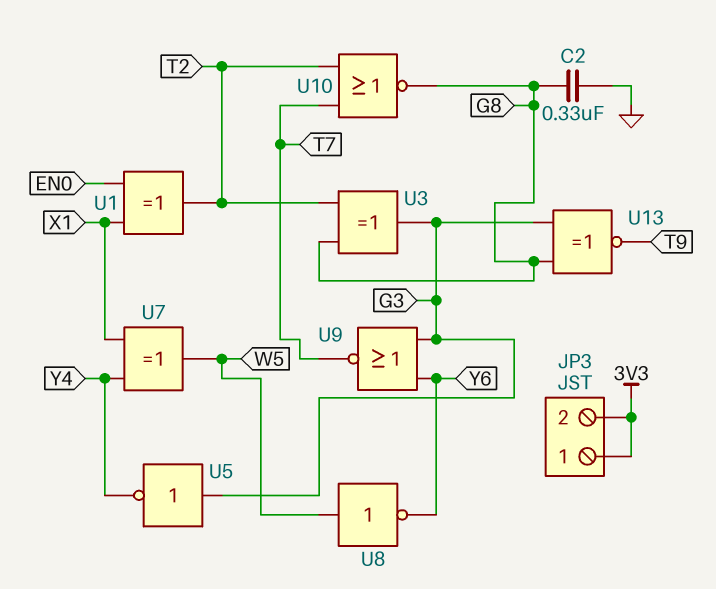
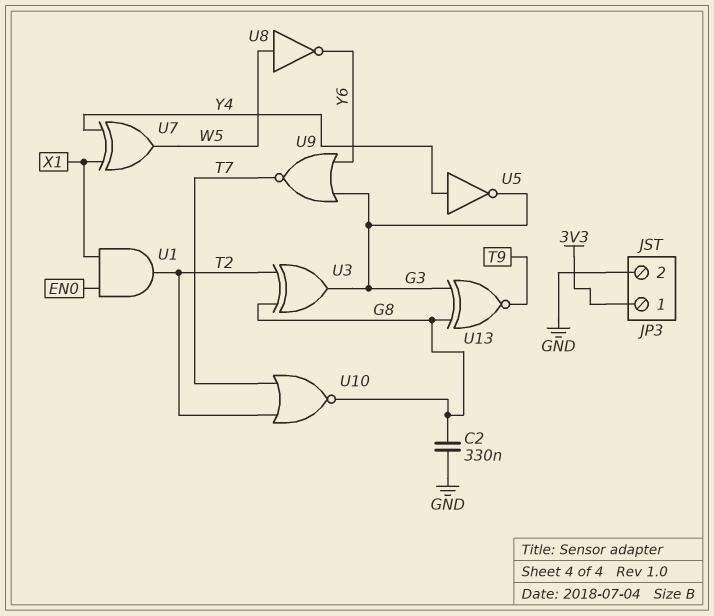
JP3 pin 2: 3V3 -> GND
U1: XOR (in EN0, in X1, out T2) -> AND (in EN0, in X1, out T2)
U5: NOT (in G3, out Y4) -> NOT (in Y4, out G3)

